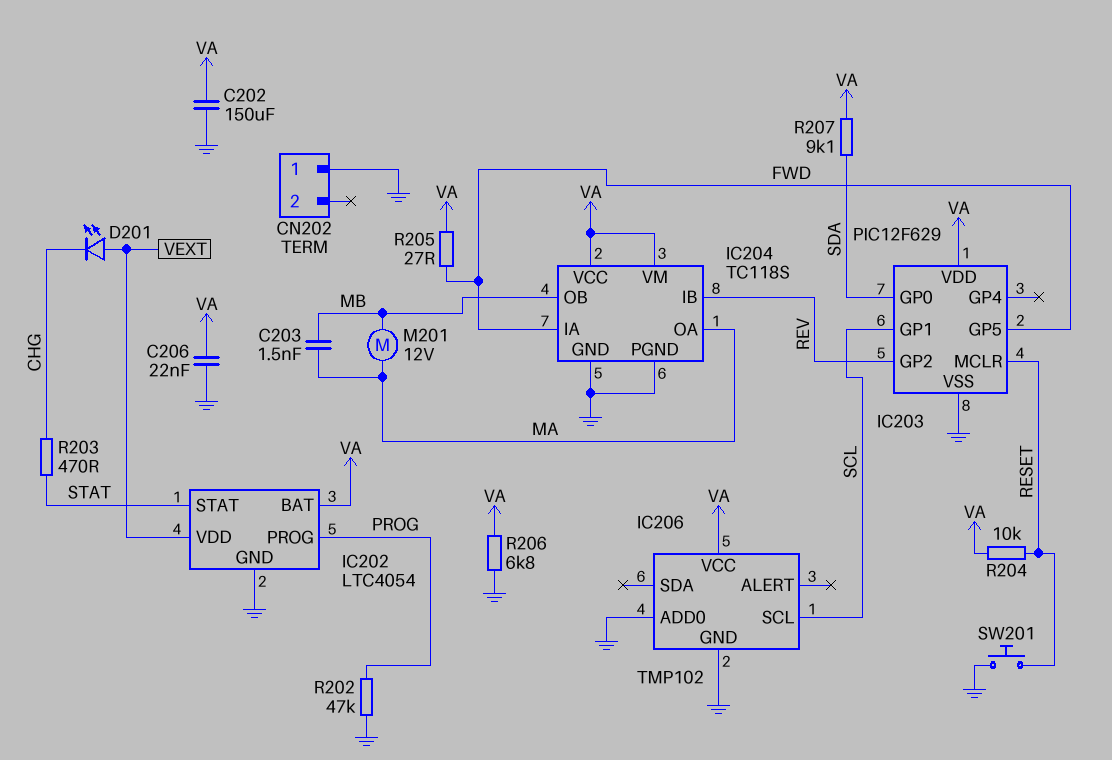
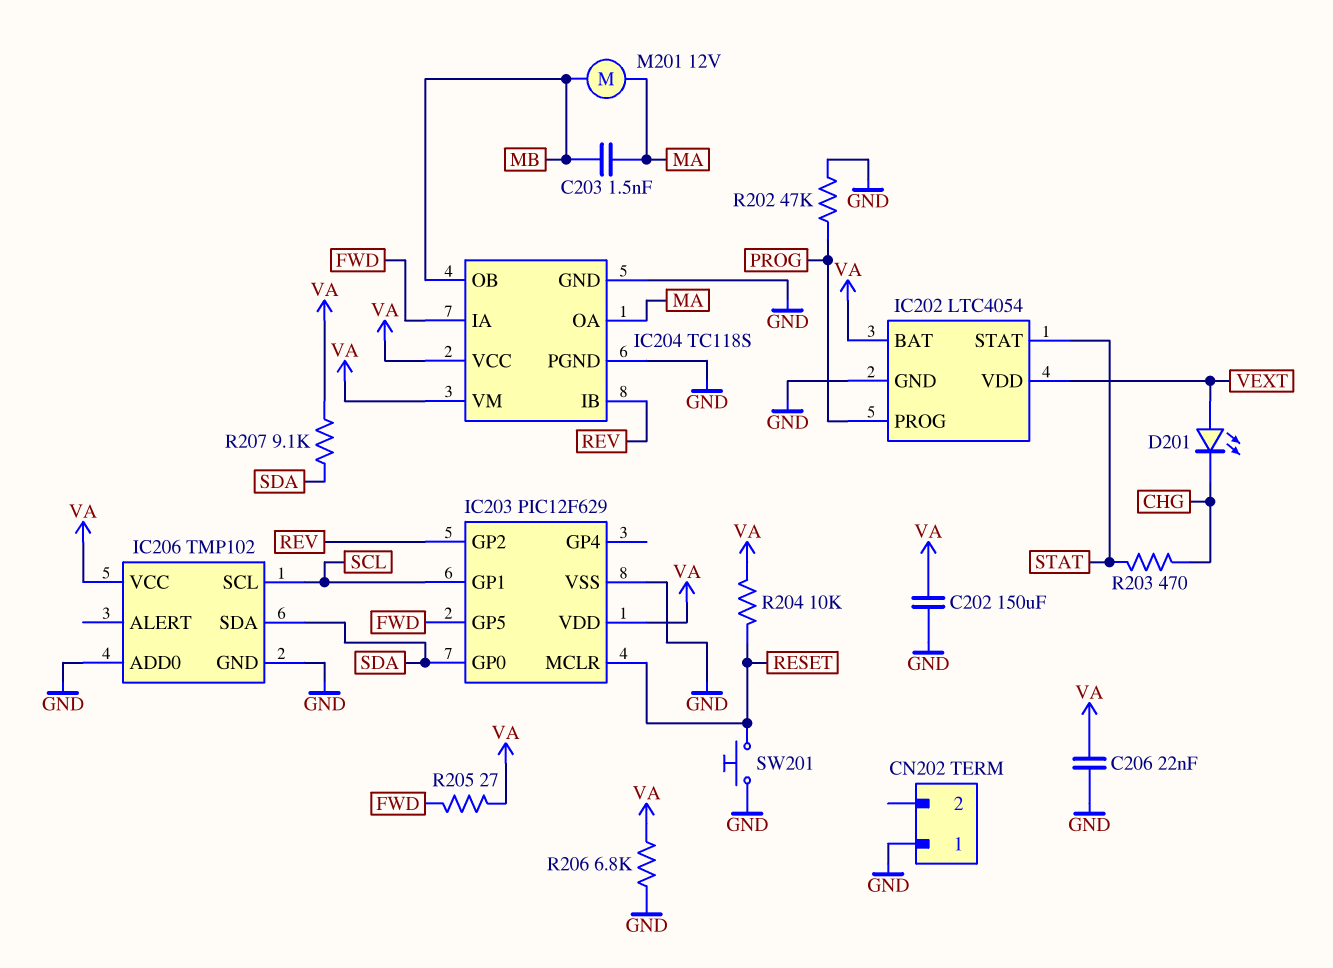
IC206 pin SDA: none -> SDA

